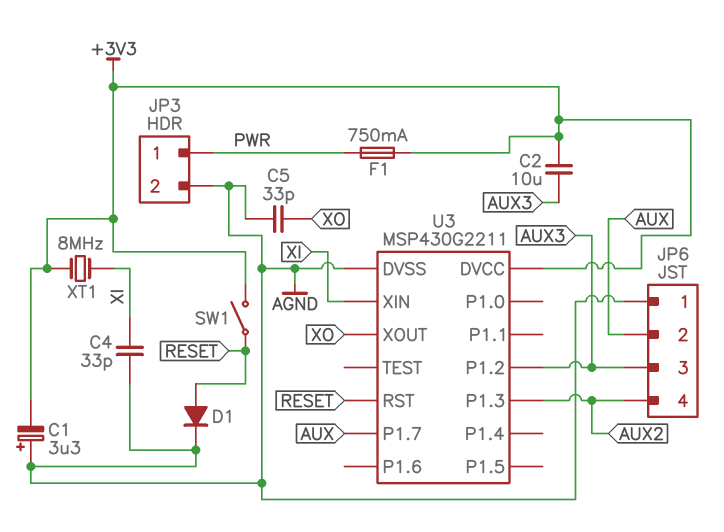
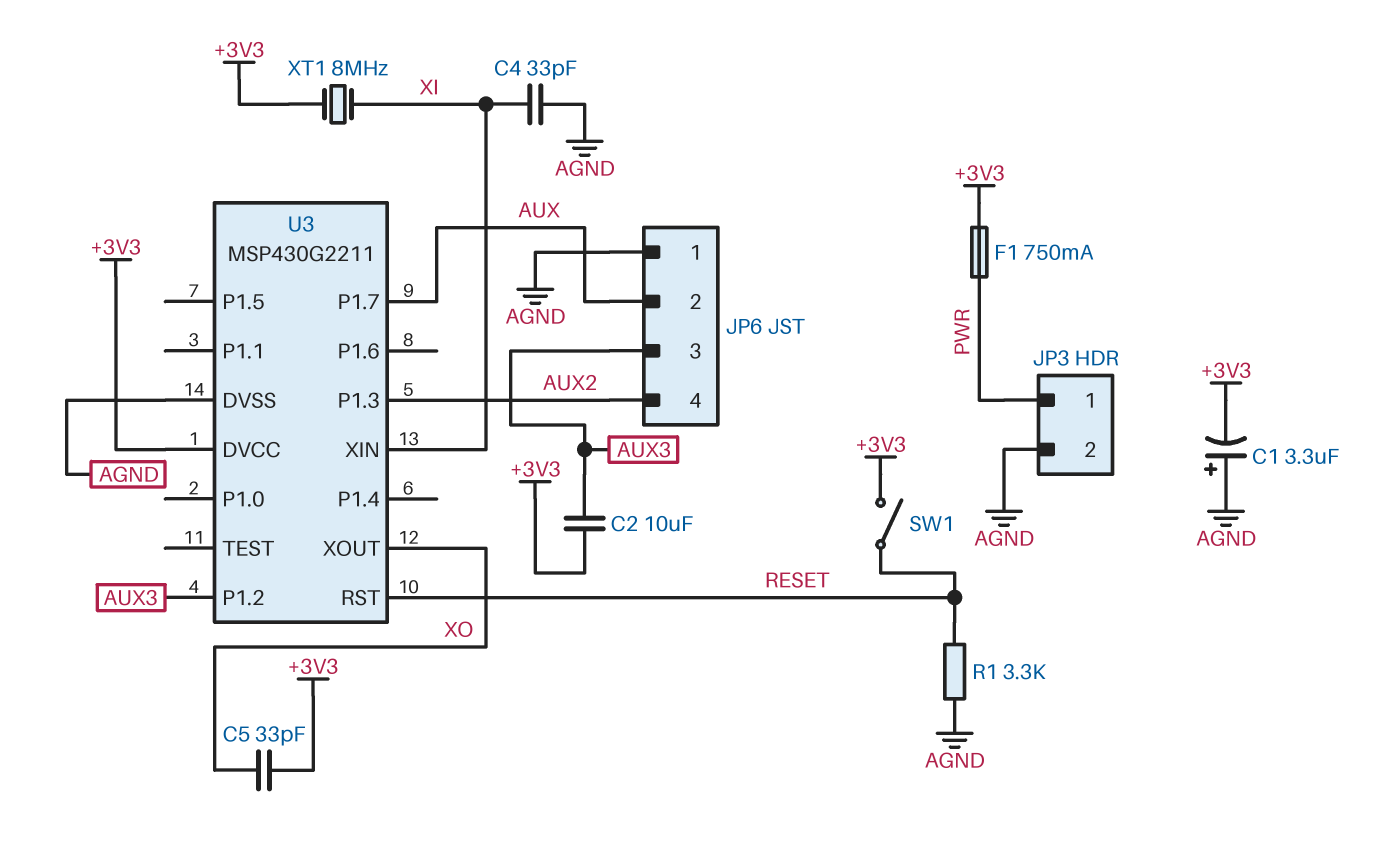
C5: 33pF (AGND, XO) -> 33pF (+3V3, XO)
D1: diode (A RESET, K AGND) -> none
R1: none -> 3.3k (AGND, RESET)

